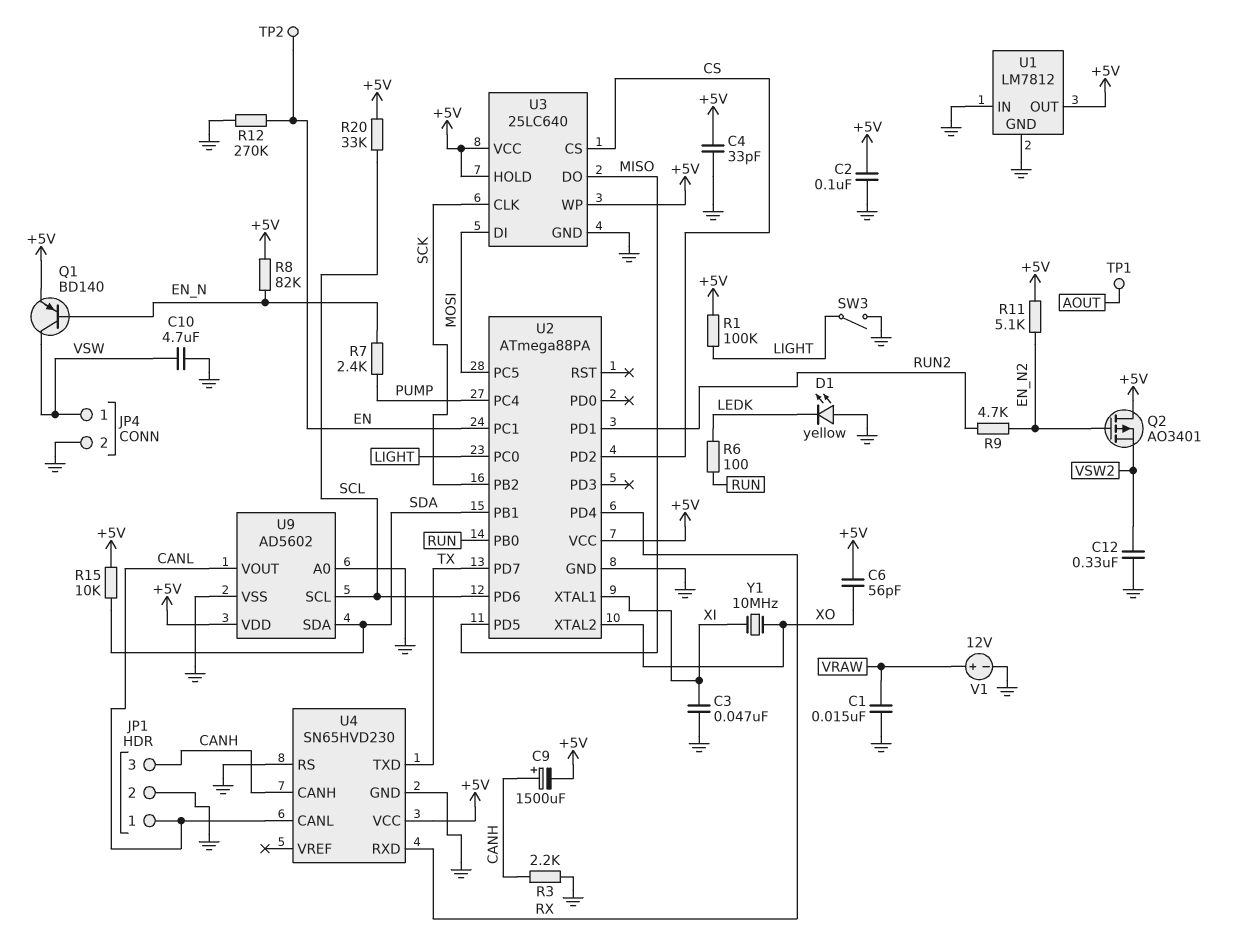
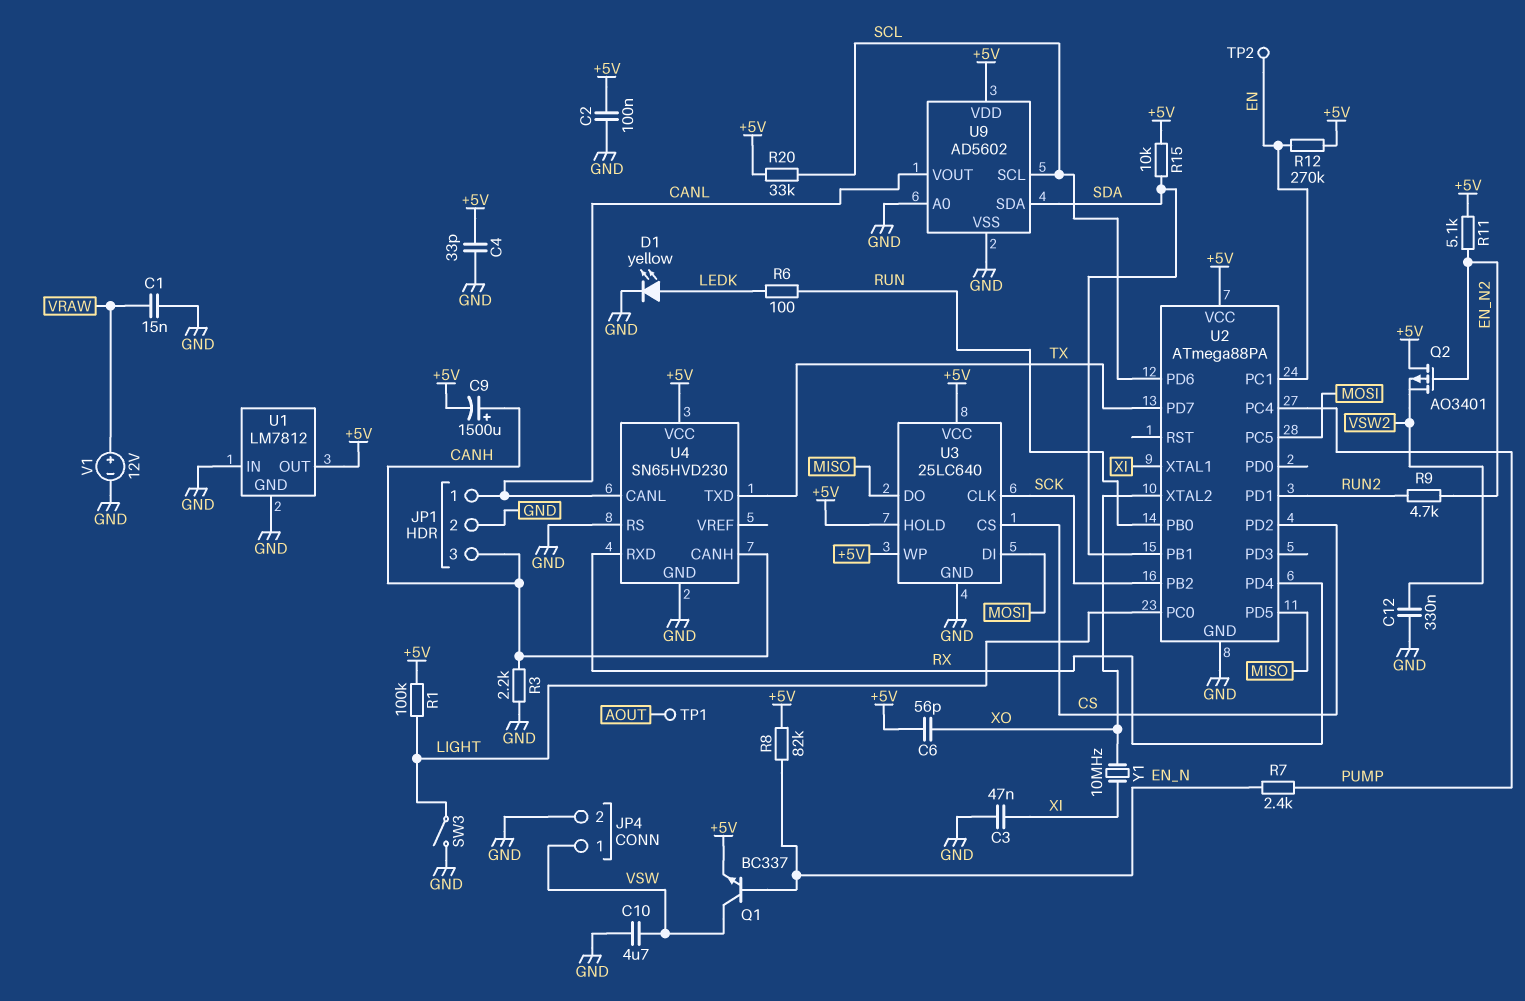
D1: LED yellow (A GND, K LEDK) -> LED yellow (A LEDK, K GND)
Q1: PNP BD140 (B EN_N, C VSW, E +5V) -> NPN BC337 (B EN_N, C VSW, E +5V)
R12: 270k (EN, GND) -> 270k (+5V, EN)

